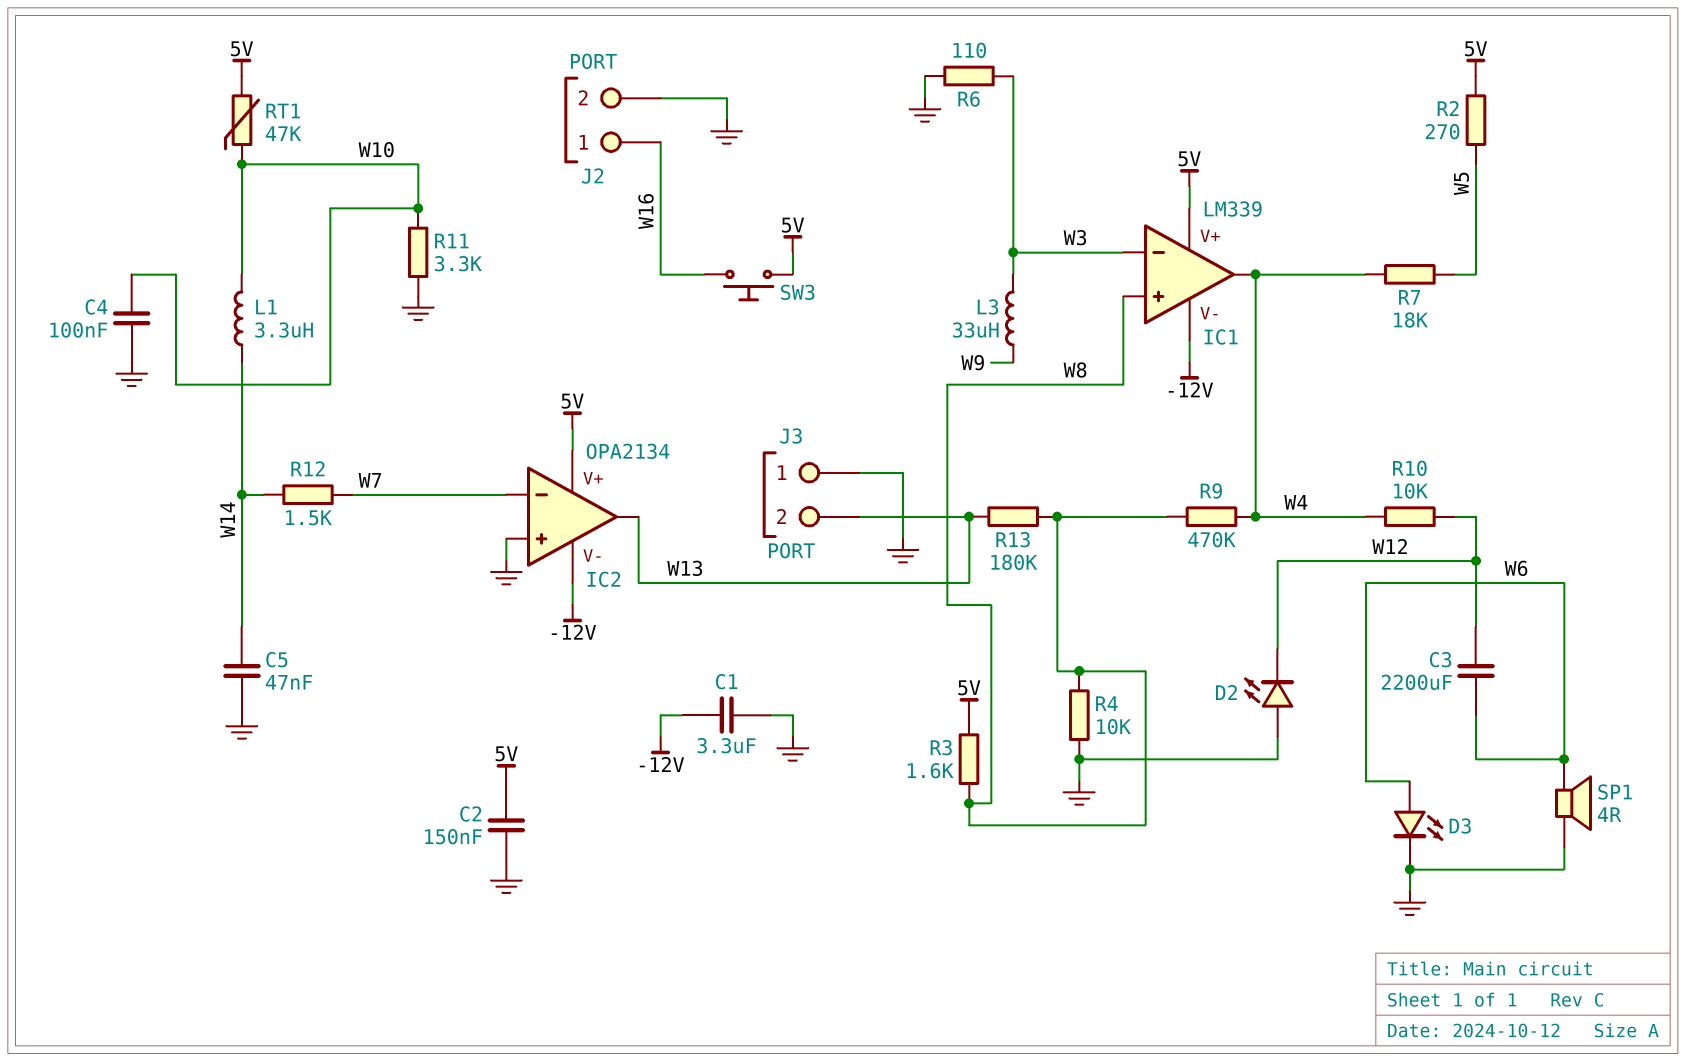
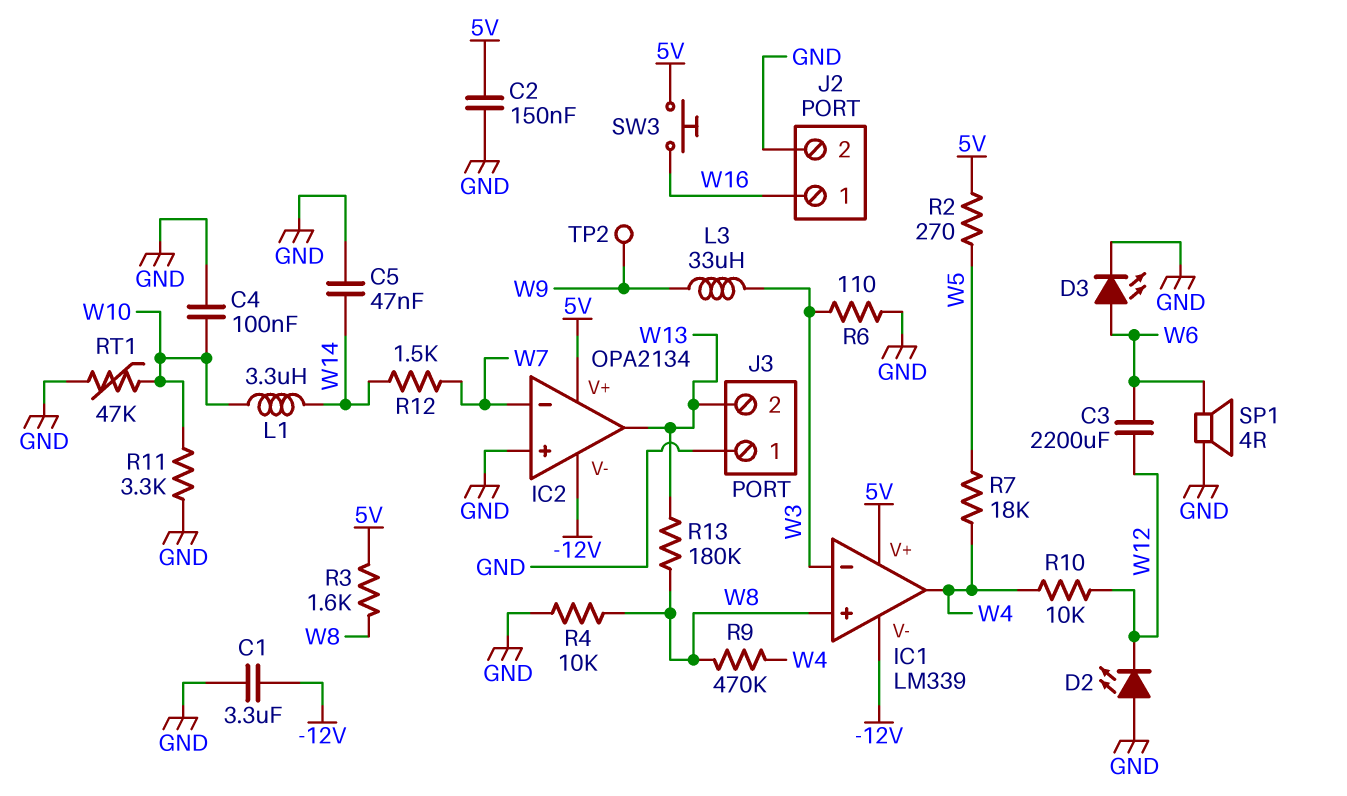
RT1: 47k (5V, W10) -> 47k (GND, W10)
TP2: none -> test point (W9)

